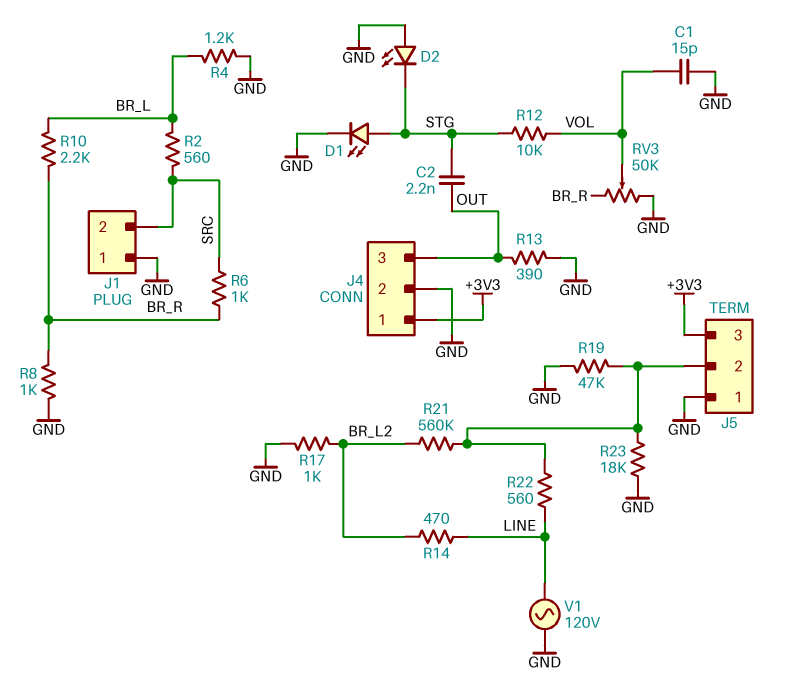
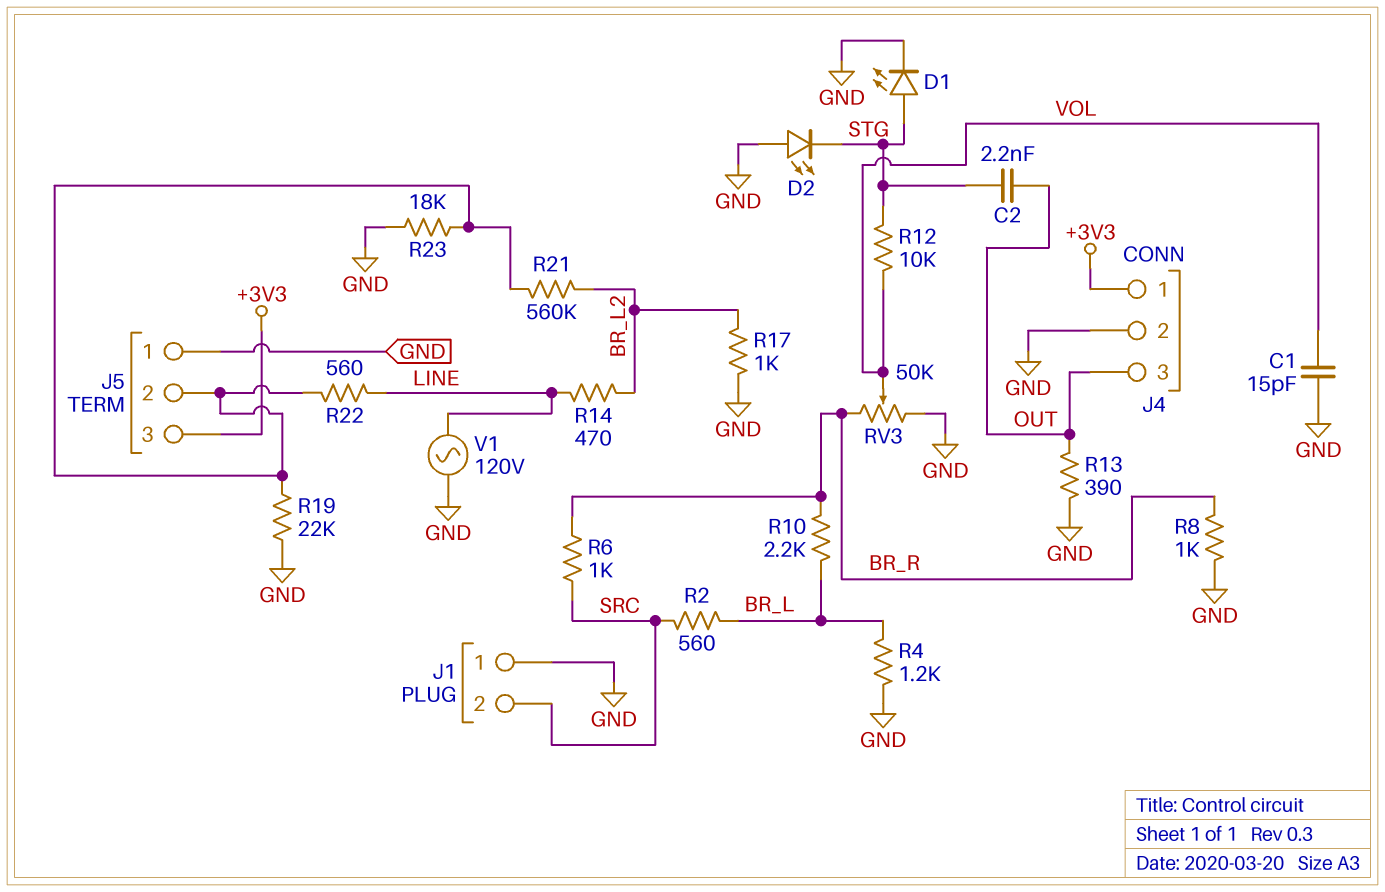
R19: 47k (GND, J5/2) -> 22k (GND, J5/2)

